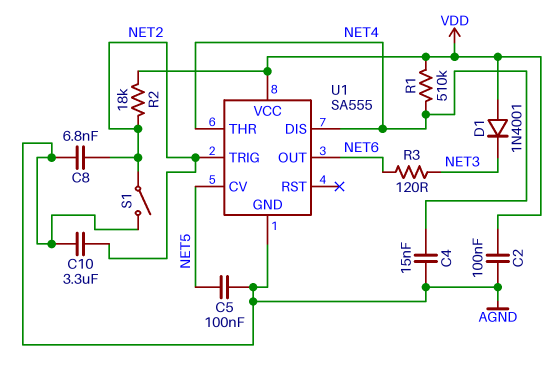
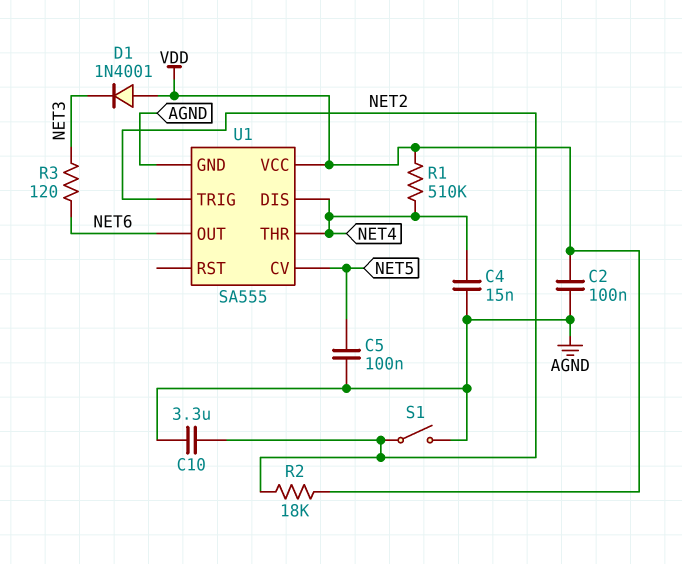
C8: 6.8nF (AGND, NET2) -> none

